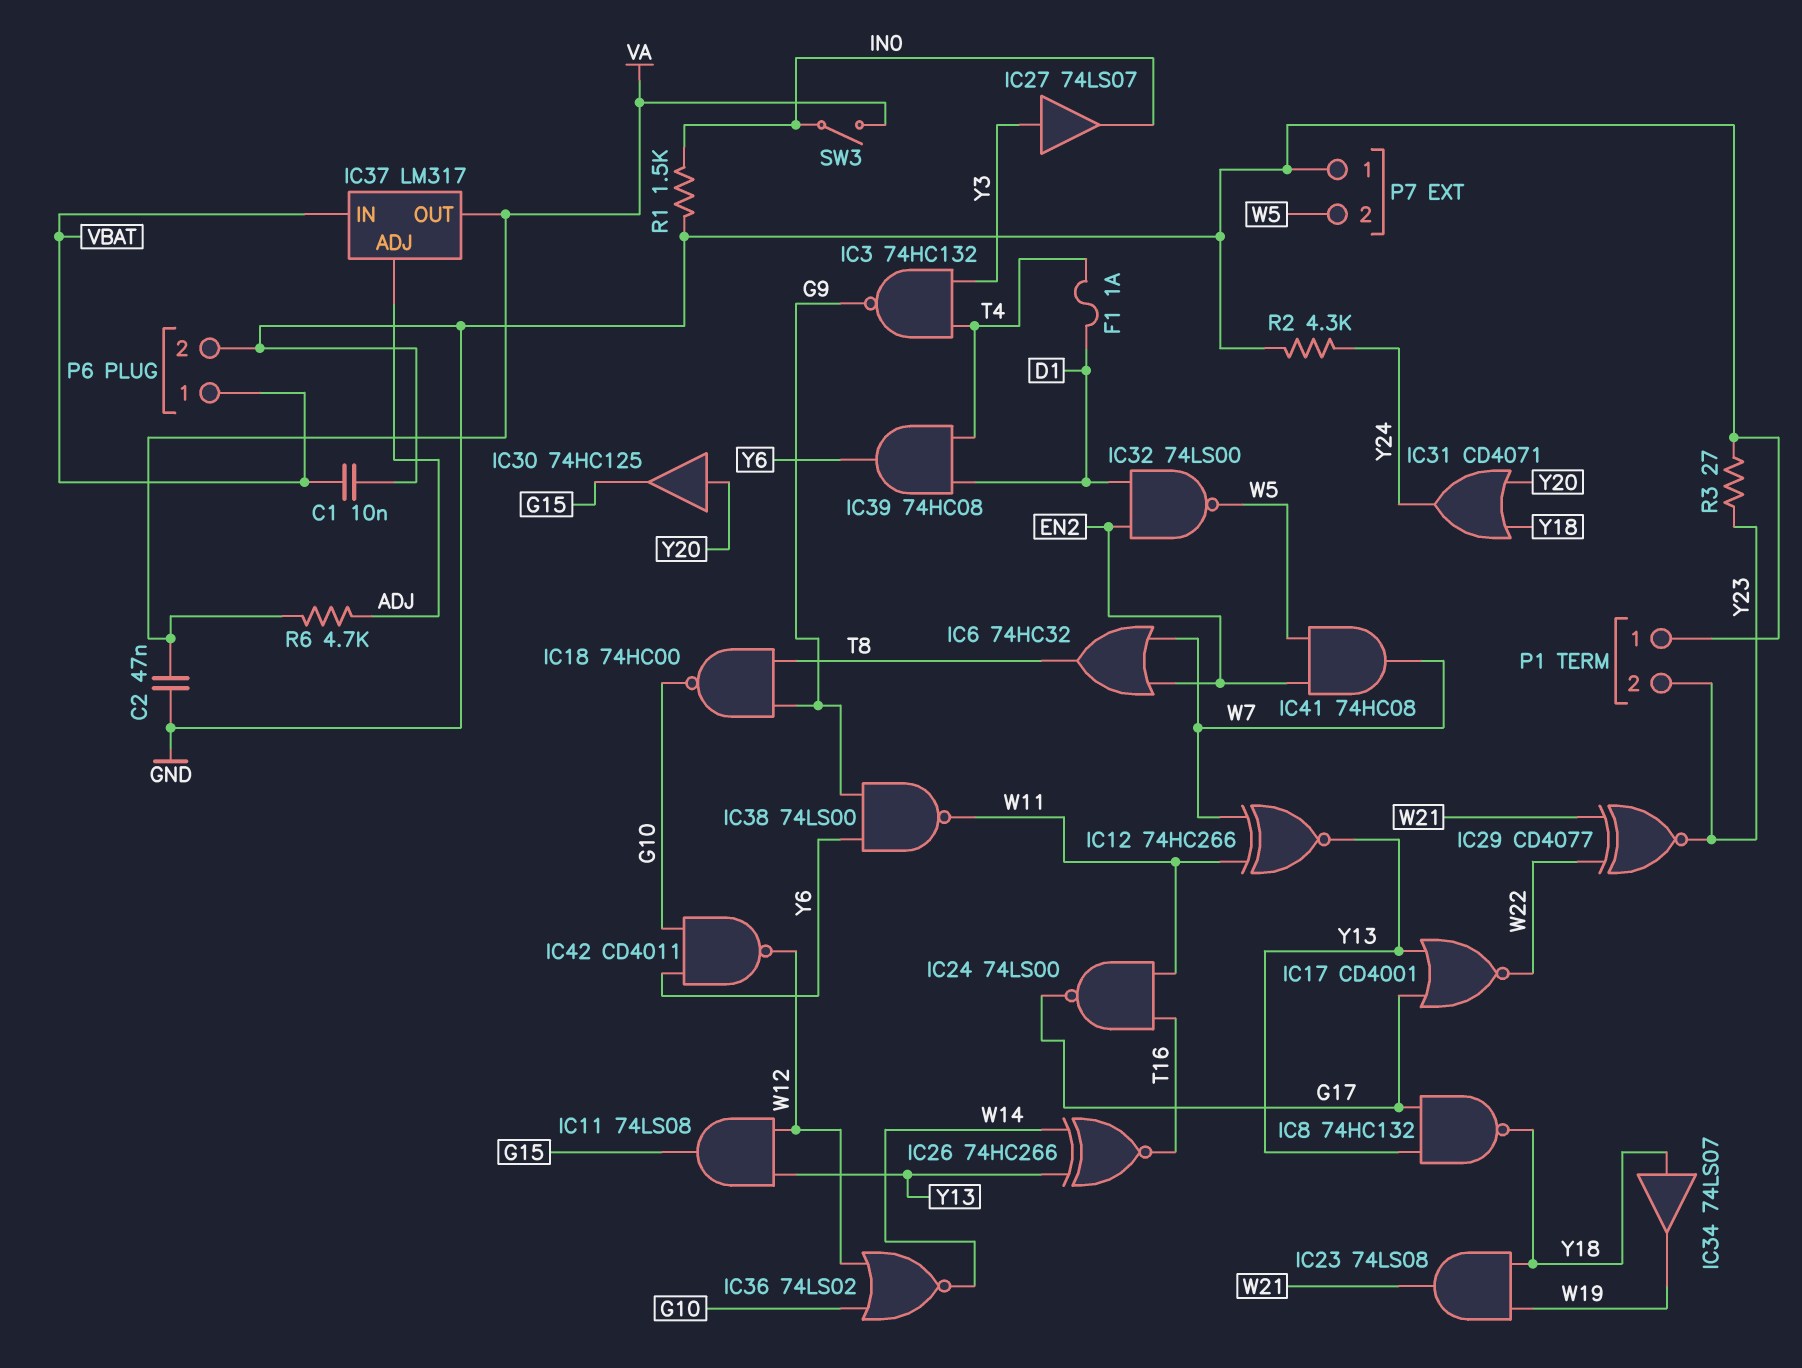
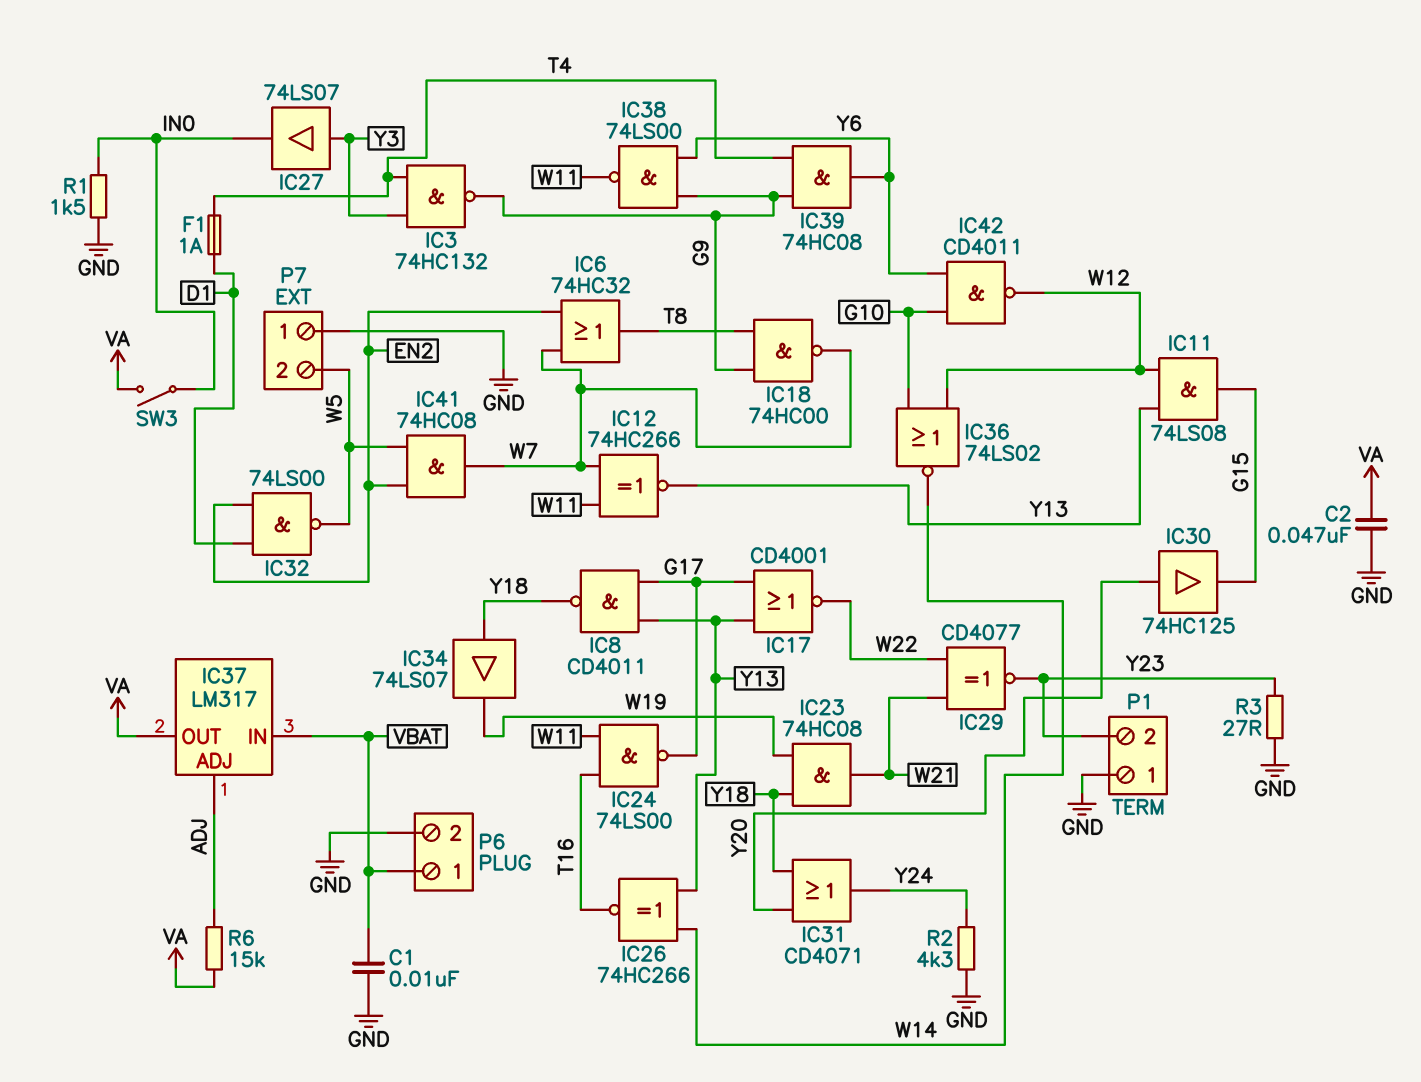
IC8: NAND 74HC132 (in G17, in Y13, out Y18) -> NAND CD4011 (in G17, in Y13, out Y18)
IC18: NAND 74HC00 (in G9, in T8, out G10) -> NAND 74HC00 (in G9, in T8, out W7)
IC23: AND 74LS08 (in W19, in Y18, out W21) -> AND 74HC08 (in W19, in Y18, out W21)
IC39: AND 74HC08 (in D1, in T4, out Y6) -> AND 74HC08 (in G9, in T4, out Y6)
R6: 4.7k (ADJ, VA) -> 15k (ADJ, VA)

